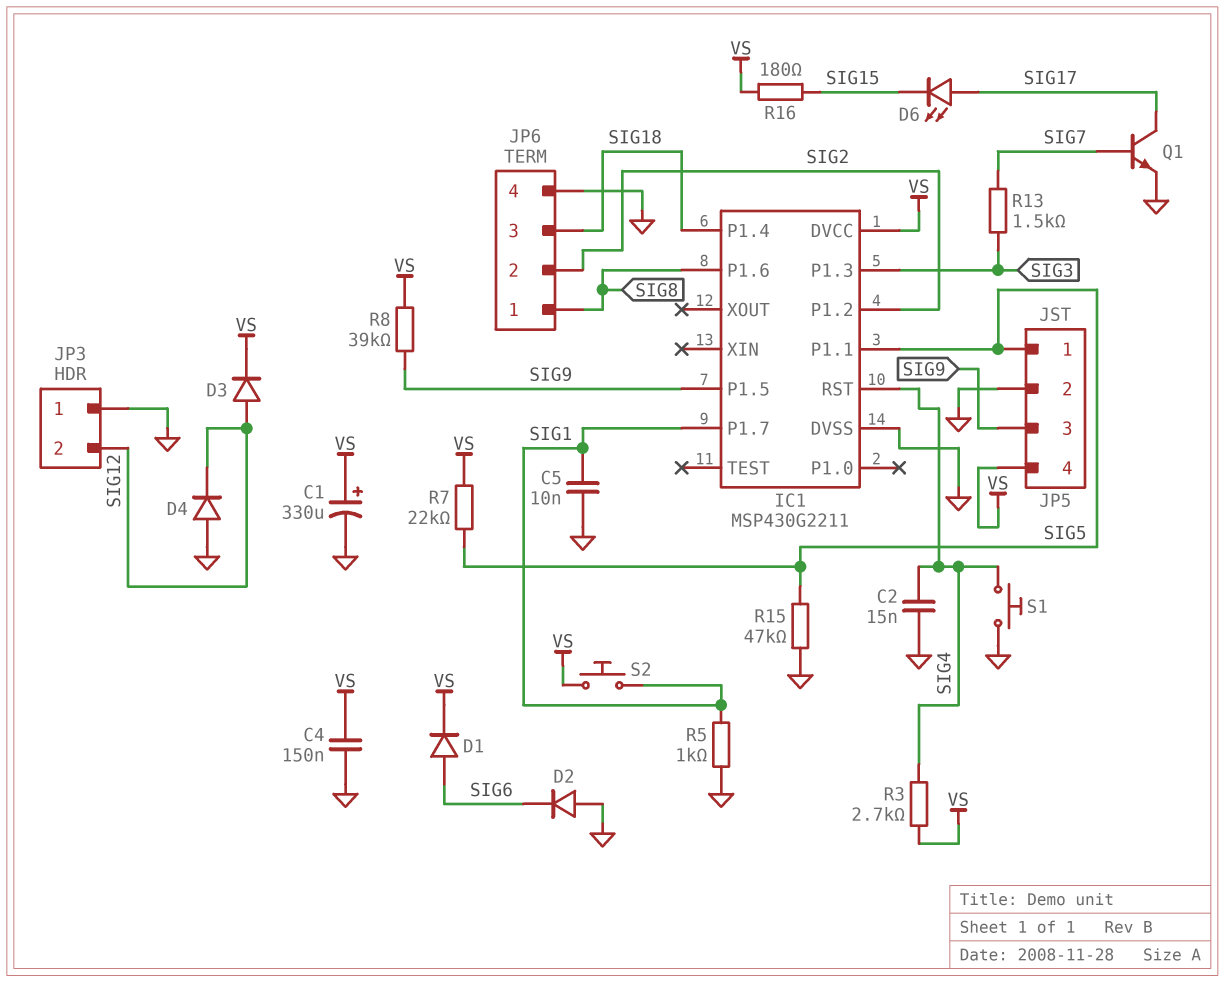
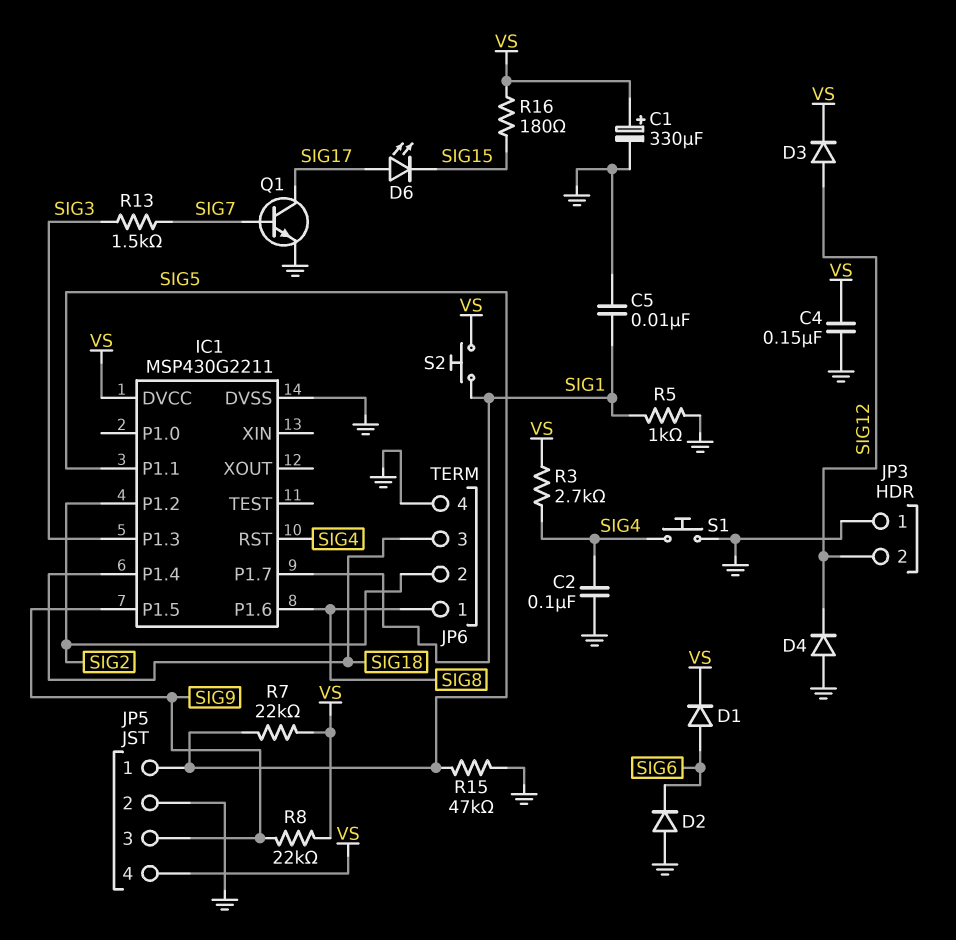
C2: 15nF (GND, SIG4) -> 100nF (GND, SIG4)
R8: 39k (SIG9, VS) -> 22k (SIG9, VS)

